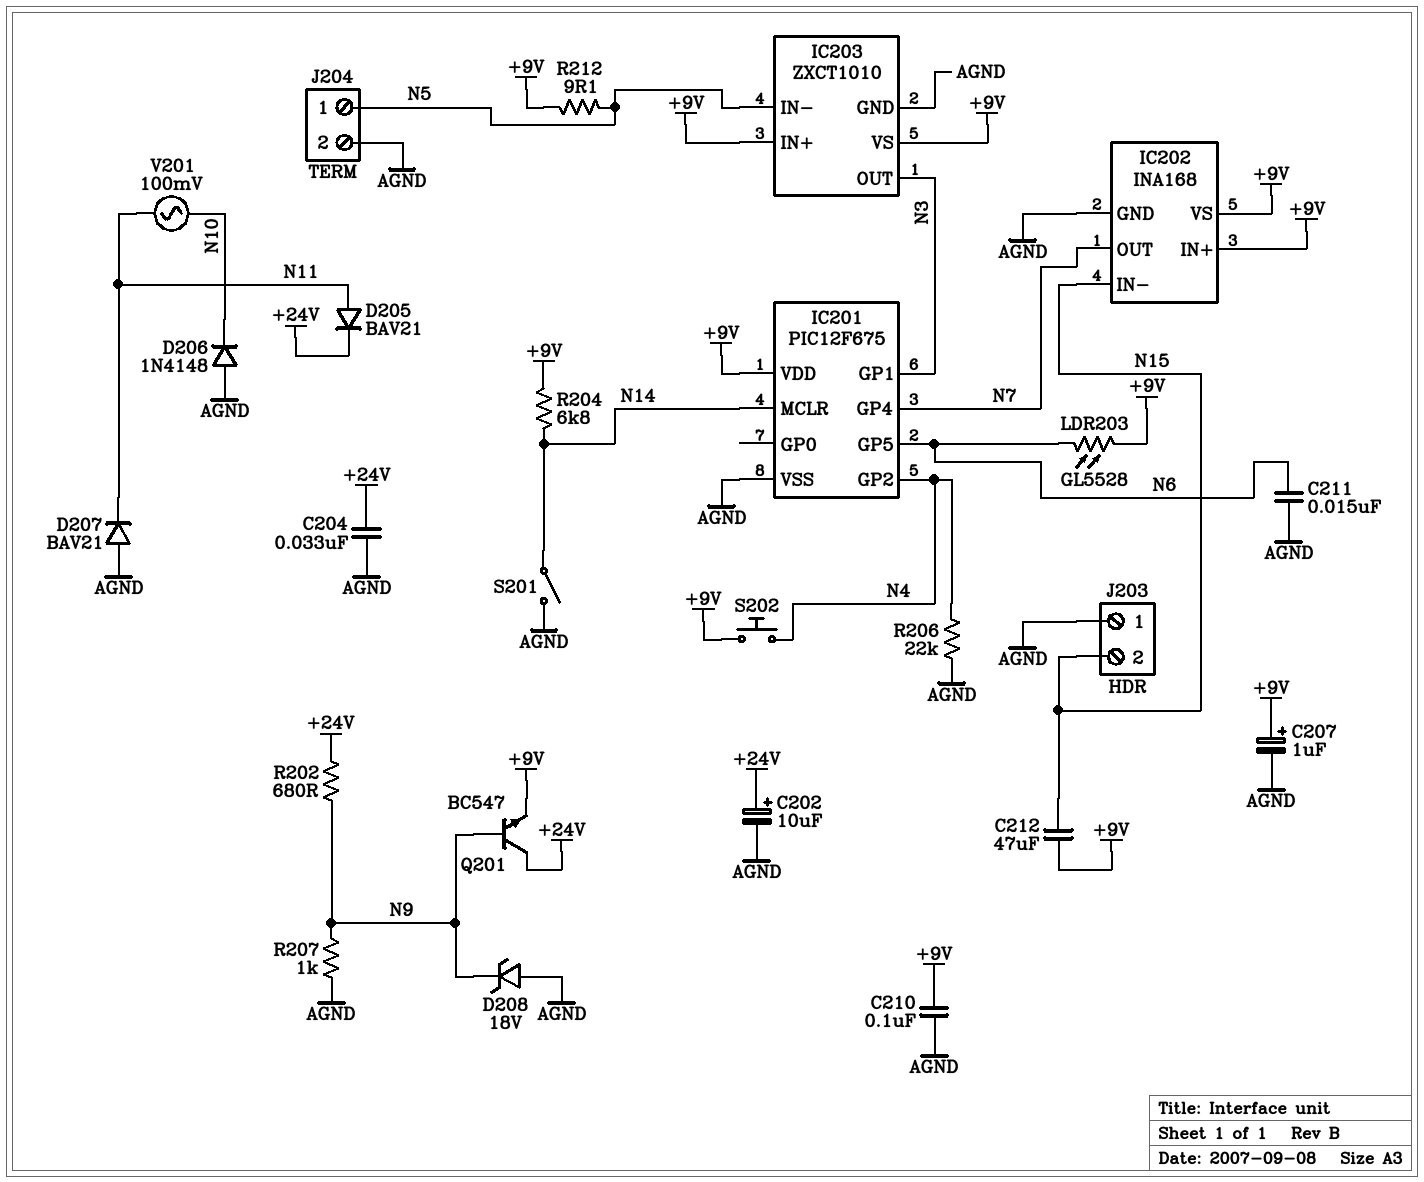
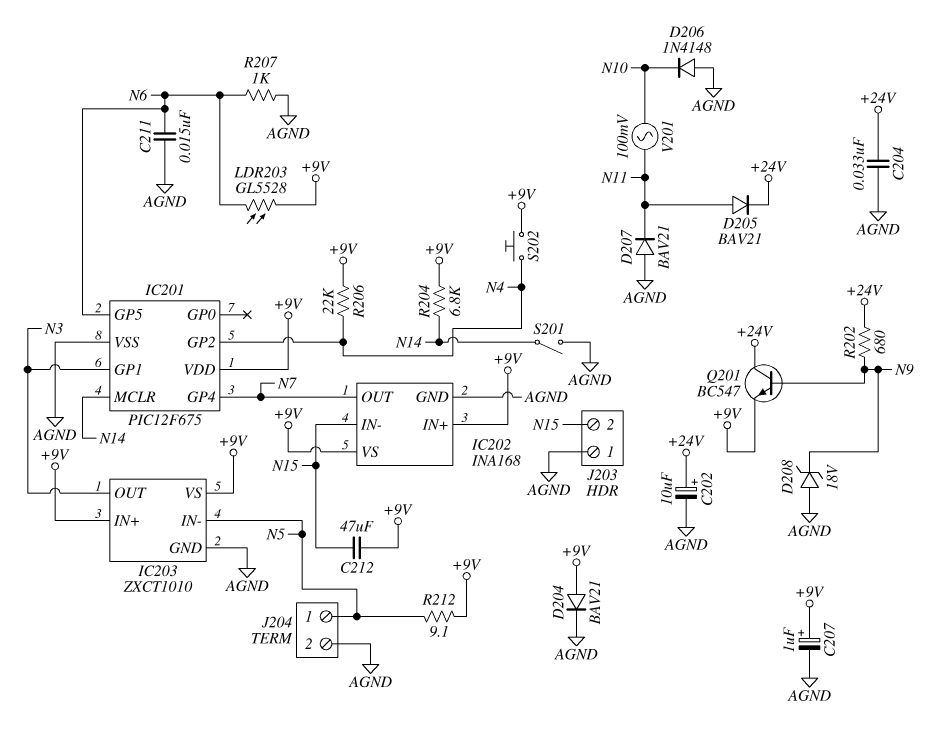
C210: 100nF (+9V, AGND) -> none
D204: none -> diode BAV21 (A +9V, K AGND)
R206: 22k (AGND, N4) -> 22k (+9V, N4)
R207: 1k (AGND, N9) -> 1k (AGND, N6)

